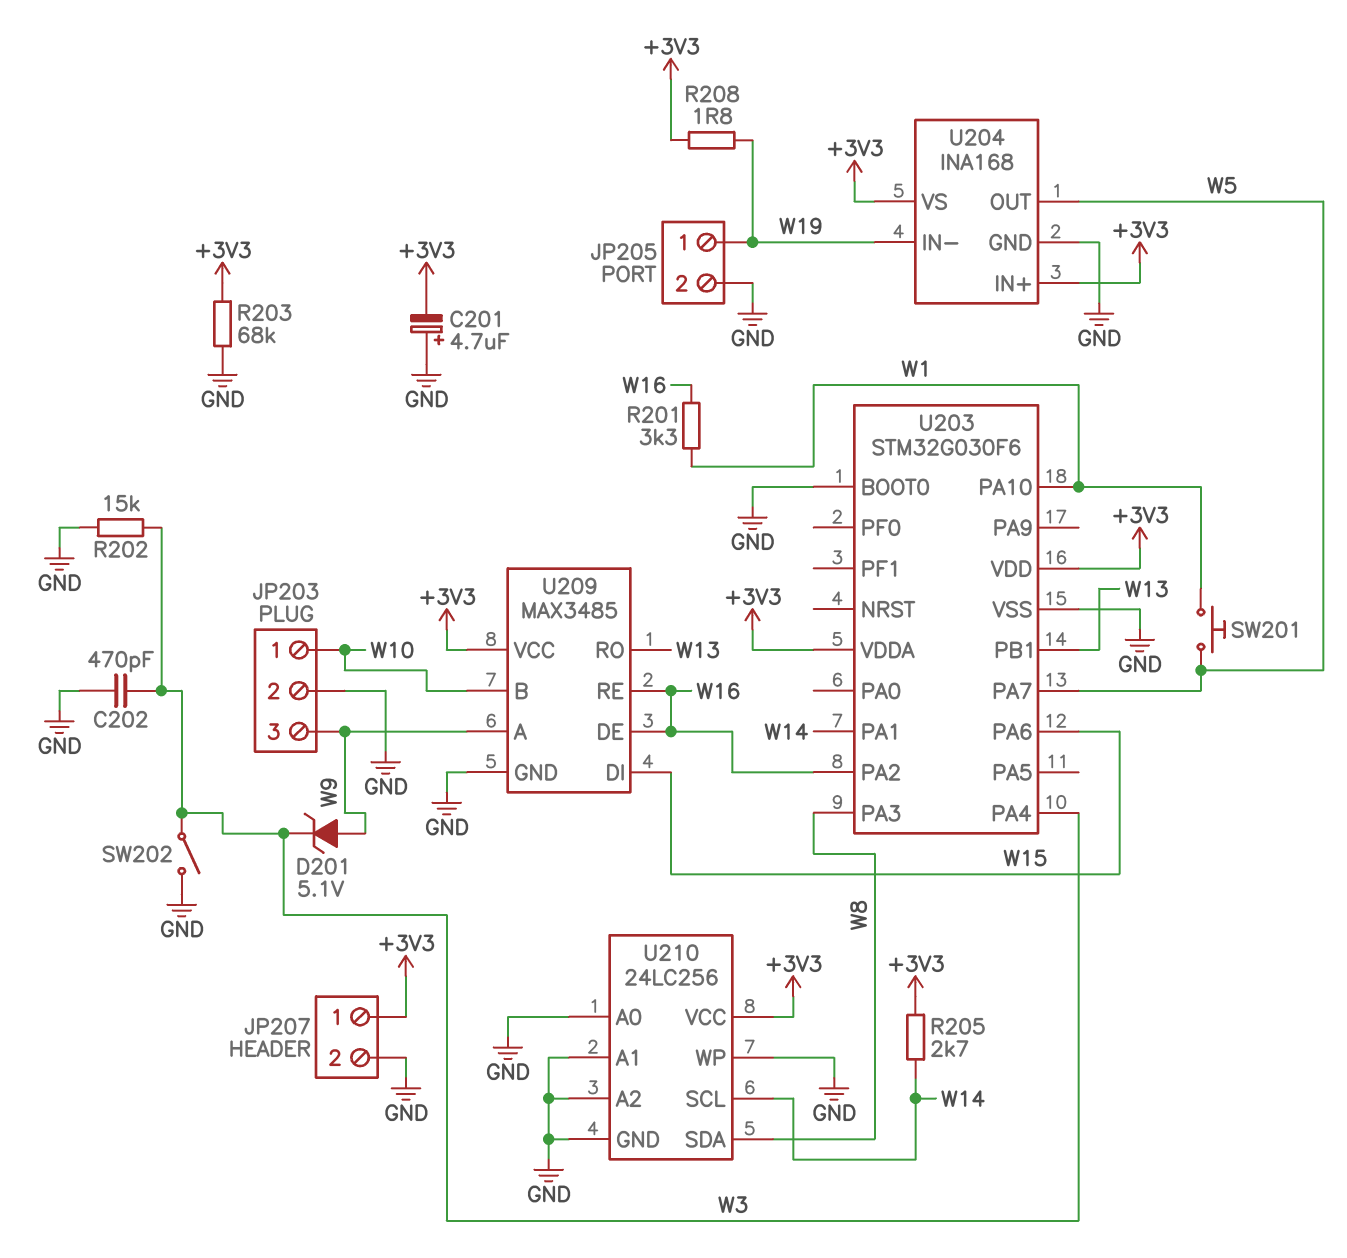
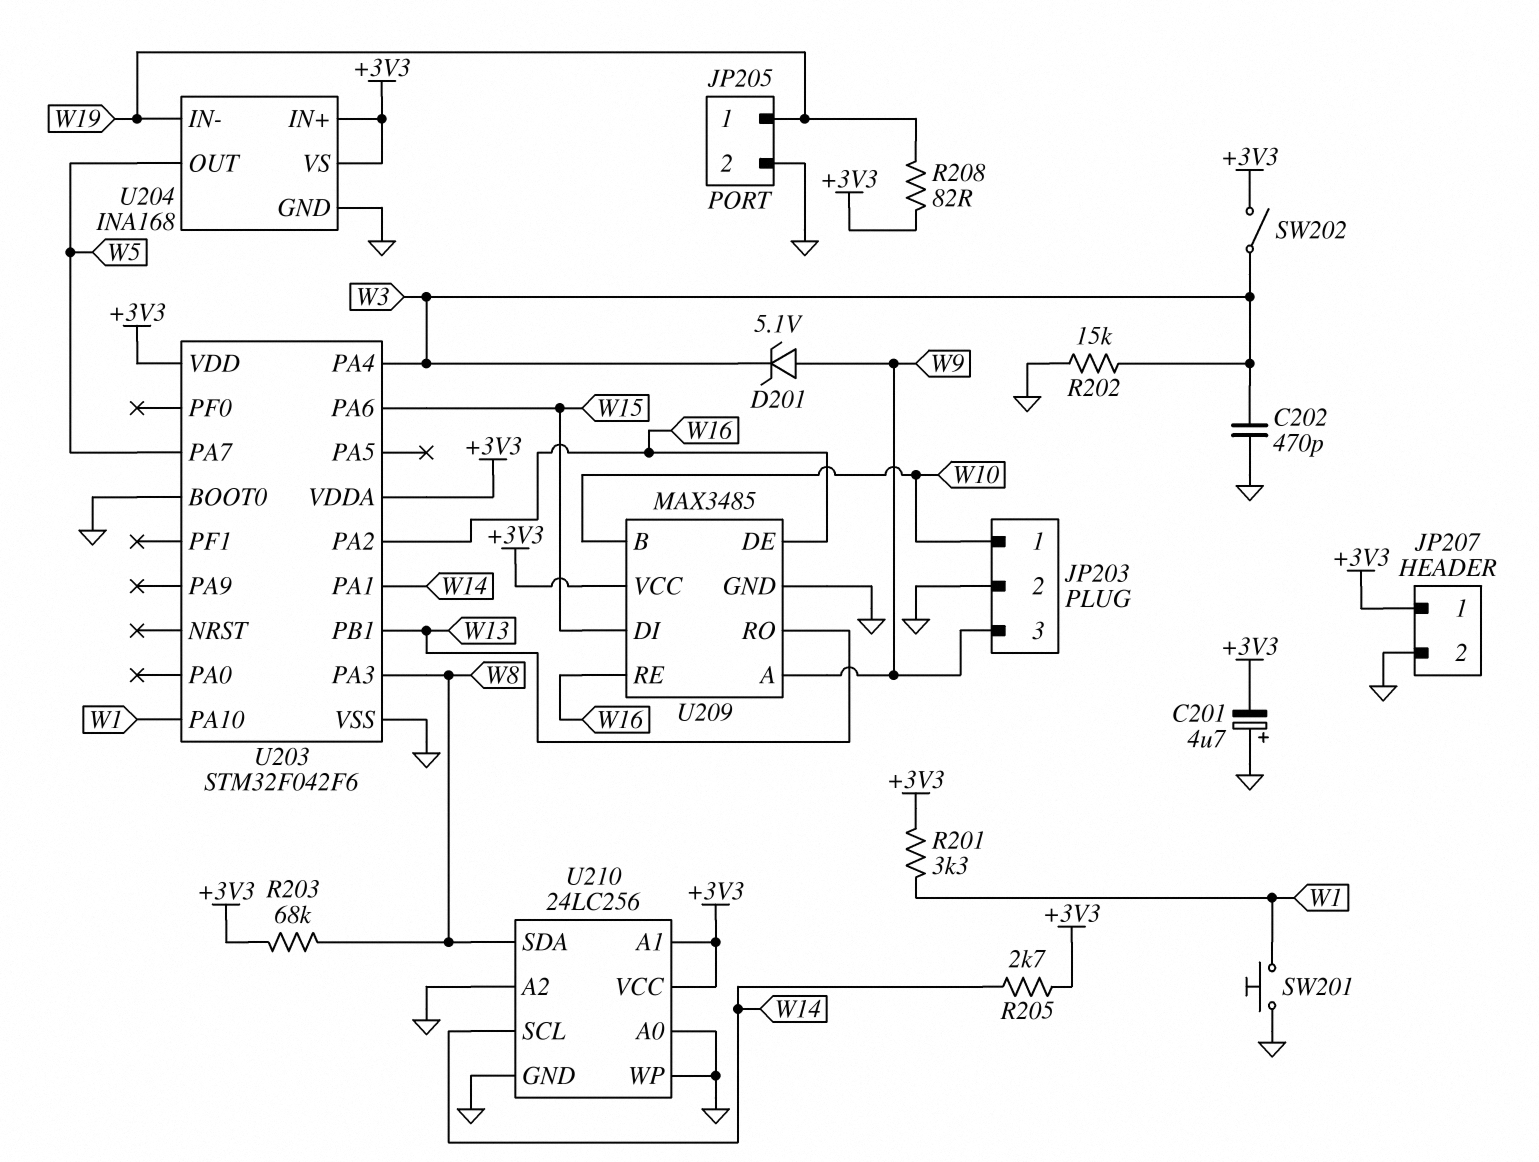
R201: 3.3k (W1, W16) -> 3.3k (+3V3, W1)
R203: 68k (+3V3, GND) -> 68k (+3V3, W8)
R208: 1.8 (+3V3, W19) -> 82 (+3V3, W19)
SW201: button (W1, W5) -> button (GND, W1)
SW202: switch (GND, W3) -> switch (+3V3, W3)
U203: STM32G030F6 -> STM32F042F6
U210 pin A1: GND -> +3V3

